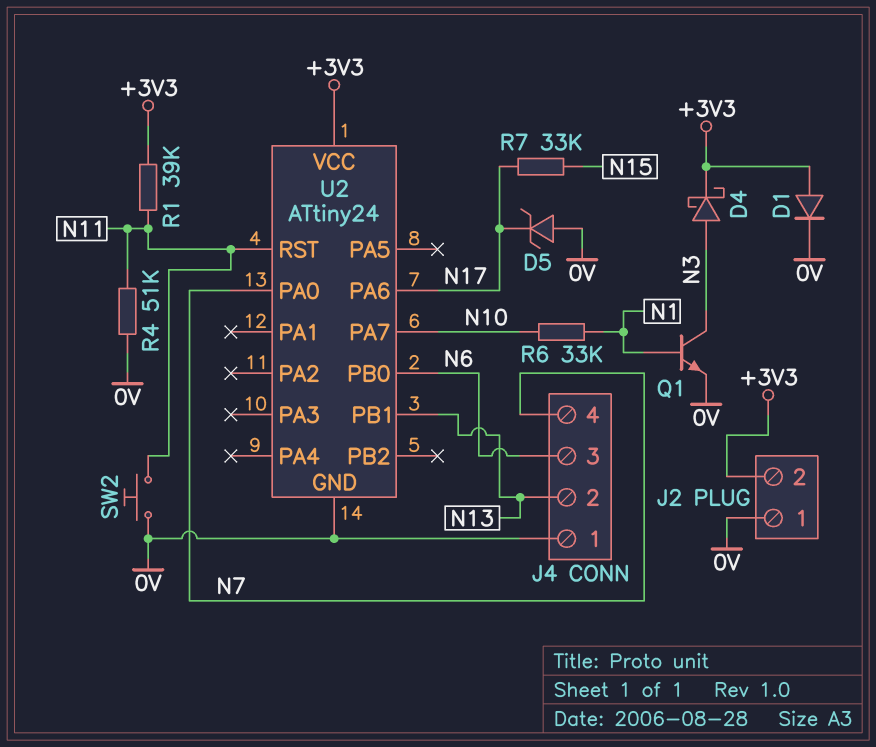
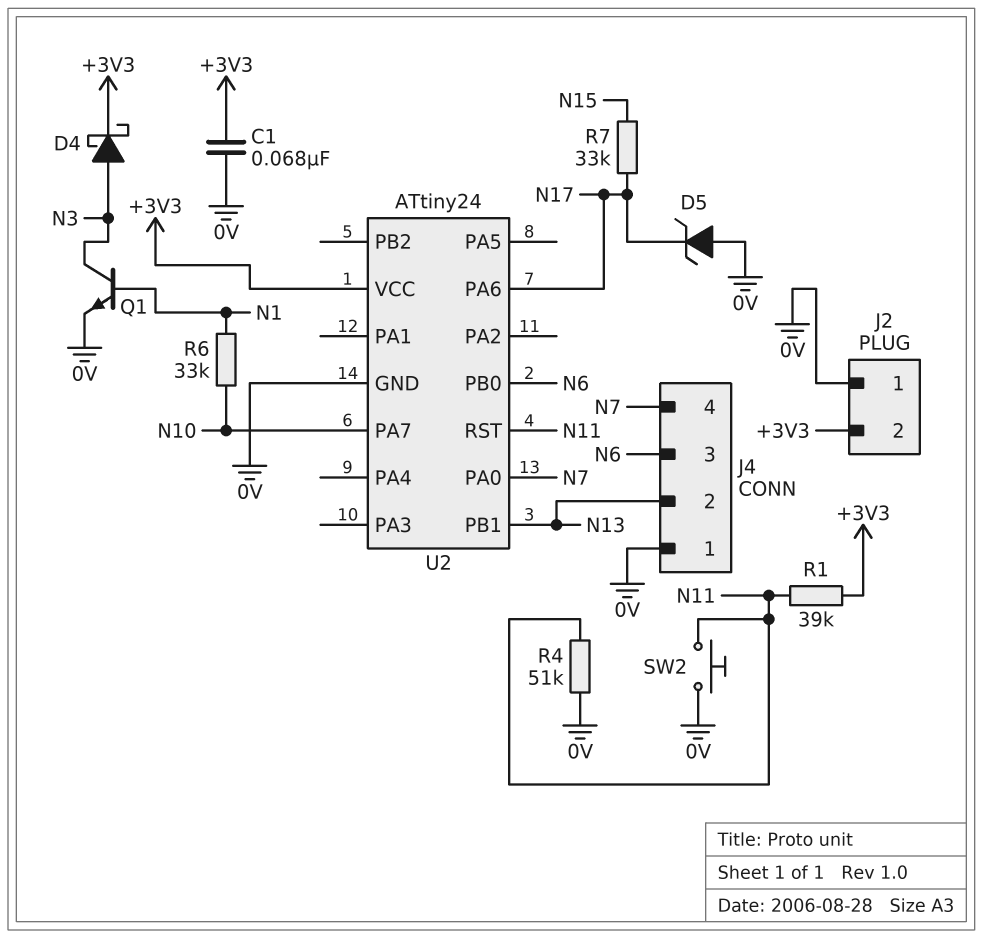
C1: none -> 68nF (+3V3, 0V)
D1: diode (A +3V3, K 0V) -> none

